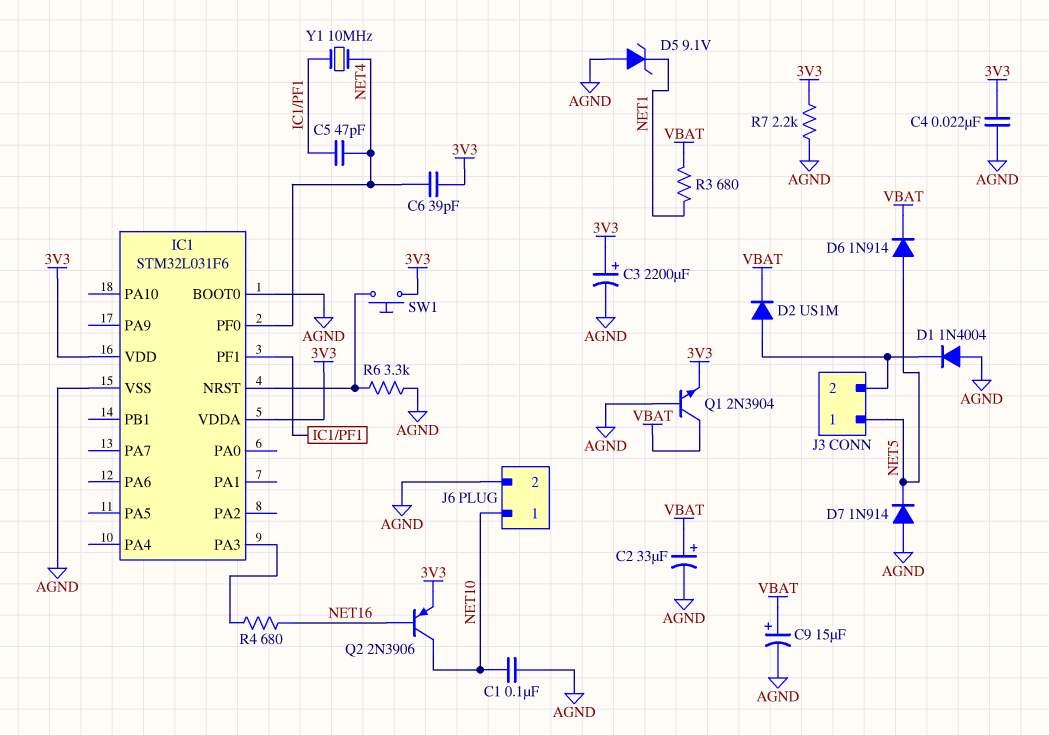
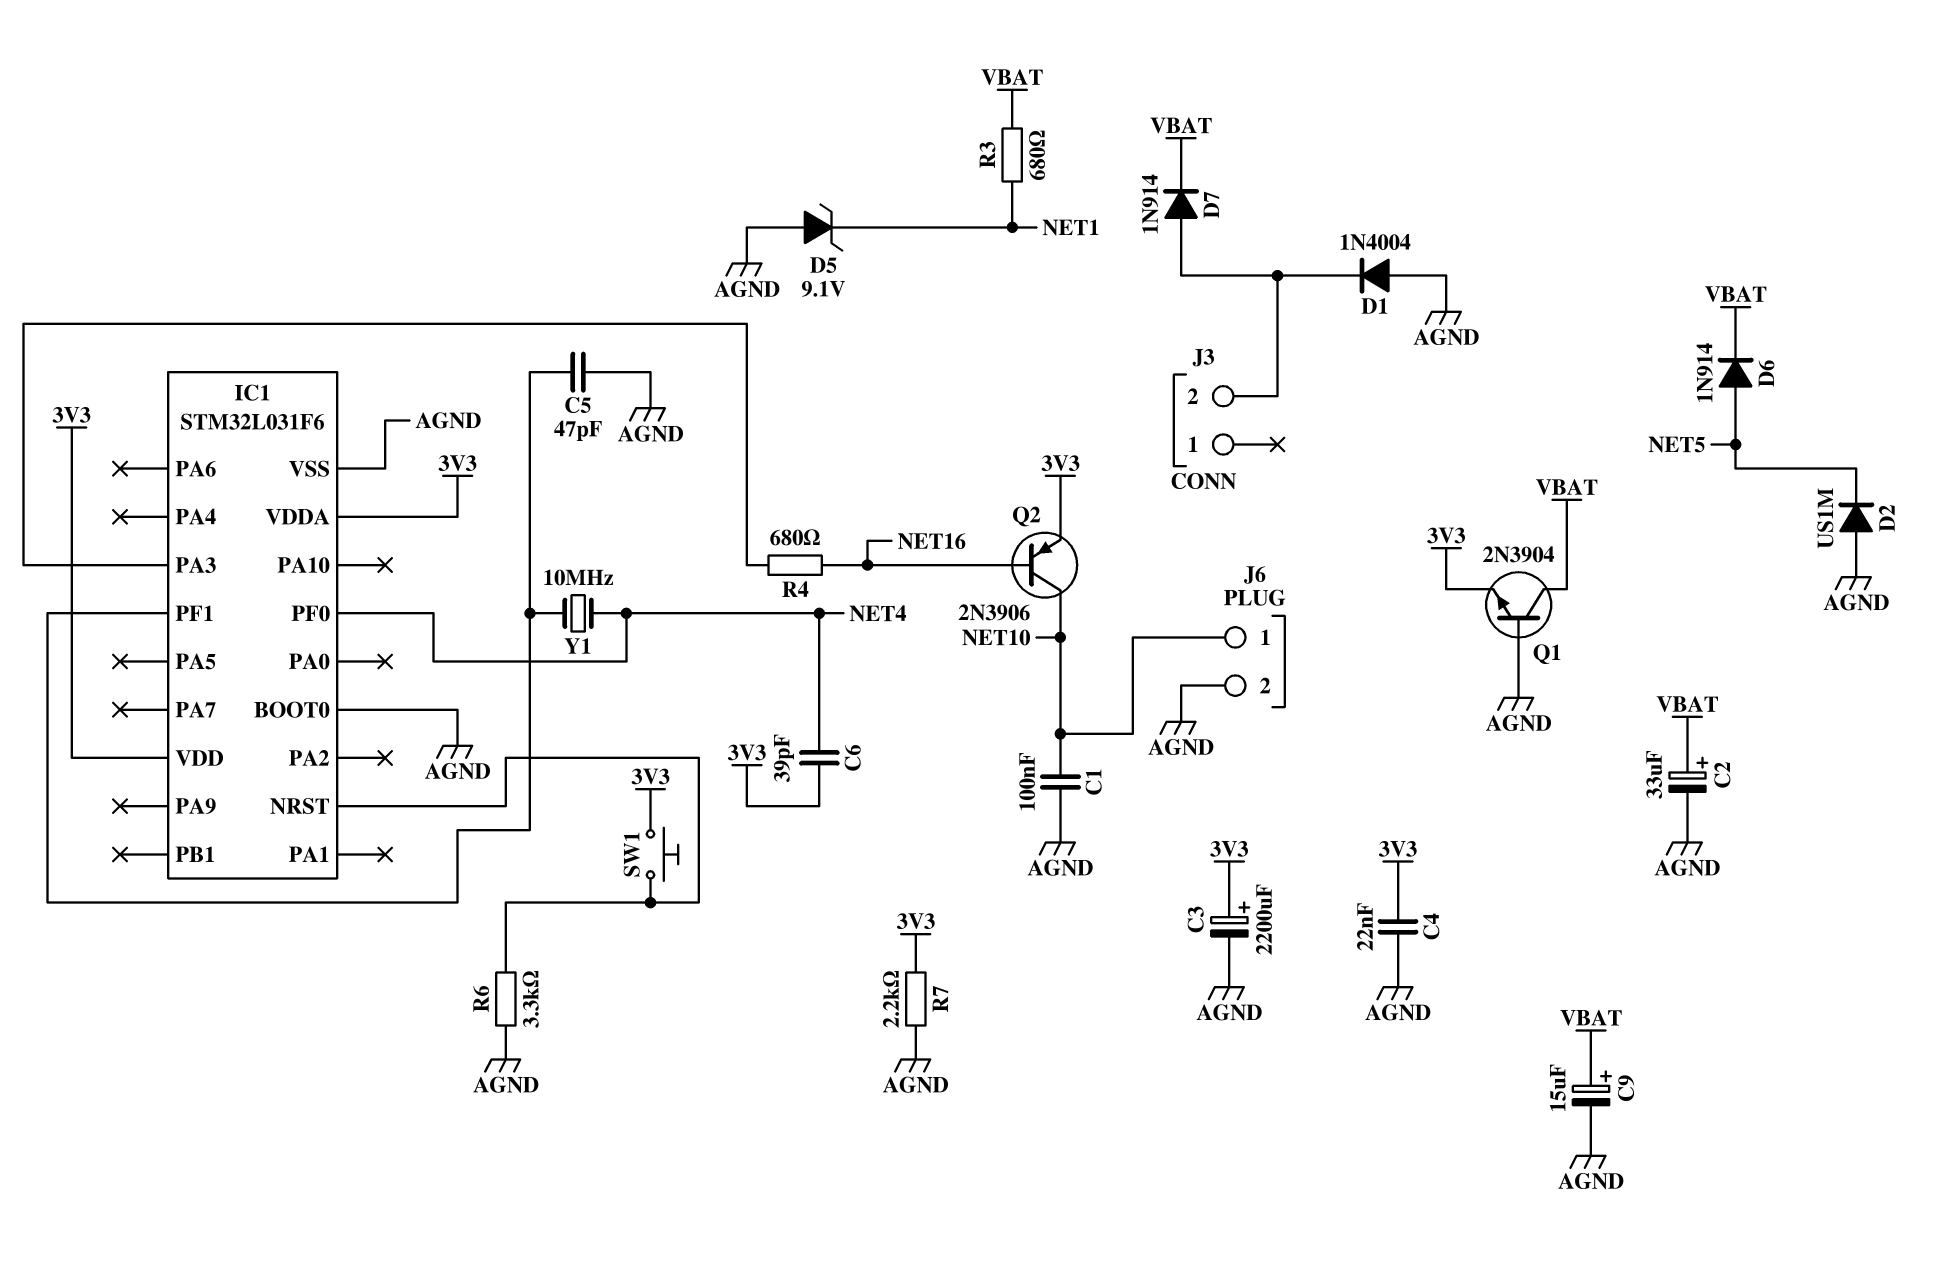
C5: 47pF (IC1/PF1, NET4) -> 47pF (AGND, IC1/PF1)
D2: diode US1M (A J3/2, K VBAT) -> diode US1M (A AGND, K NET5)
D7: diode 1N914 (A AGND, K NET5) -> diode 1N914 (A J3/2, K VBAT)
J3 pin 1: NET5 -> none

